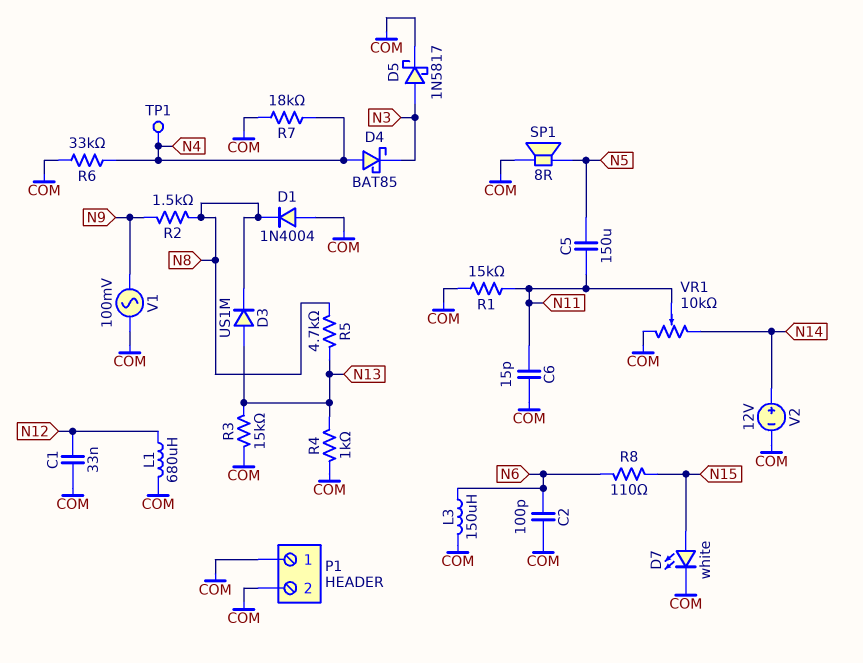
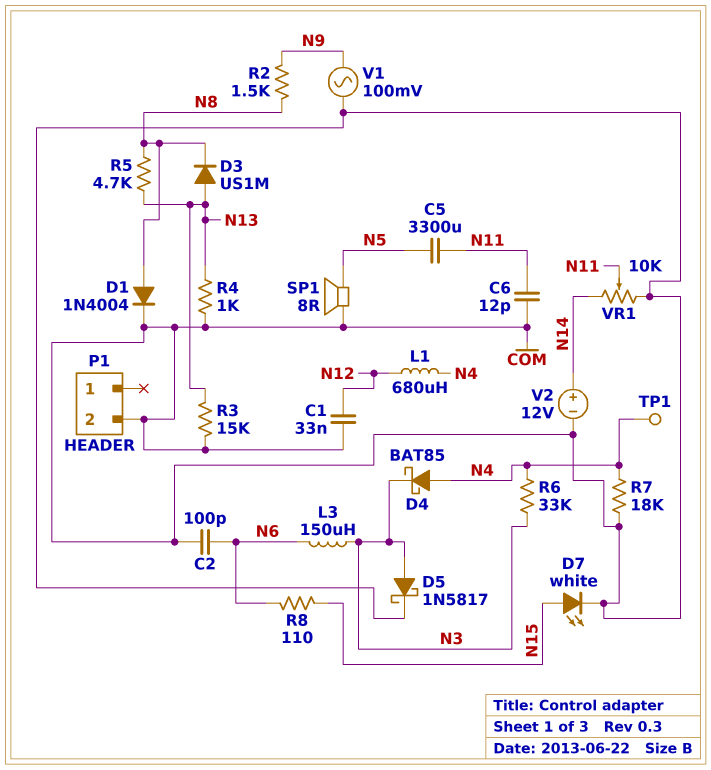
C5: 150uF (N5, N11) -> 3300uF (N5, N11)
C6: 15pF (COM, N11) -> 12pF (COM, N11)
D1: diode 1N4004 (A COM, K N8) -> diode 1N4004 (A N8, K COM)
L1: 680uH (COM, N12) -> 680uH (N4, N12)
L3: 150uH (COM, N6) -> 150uH (N3, N6)
P1 pin 1: COM -> none
R1: 15k (COM, N11) -> none
R6: 33k (COM, N4) -> 33k (N3, N4)

